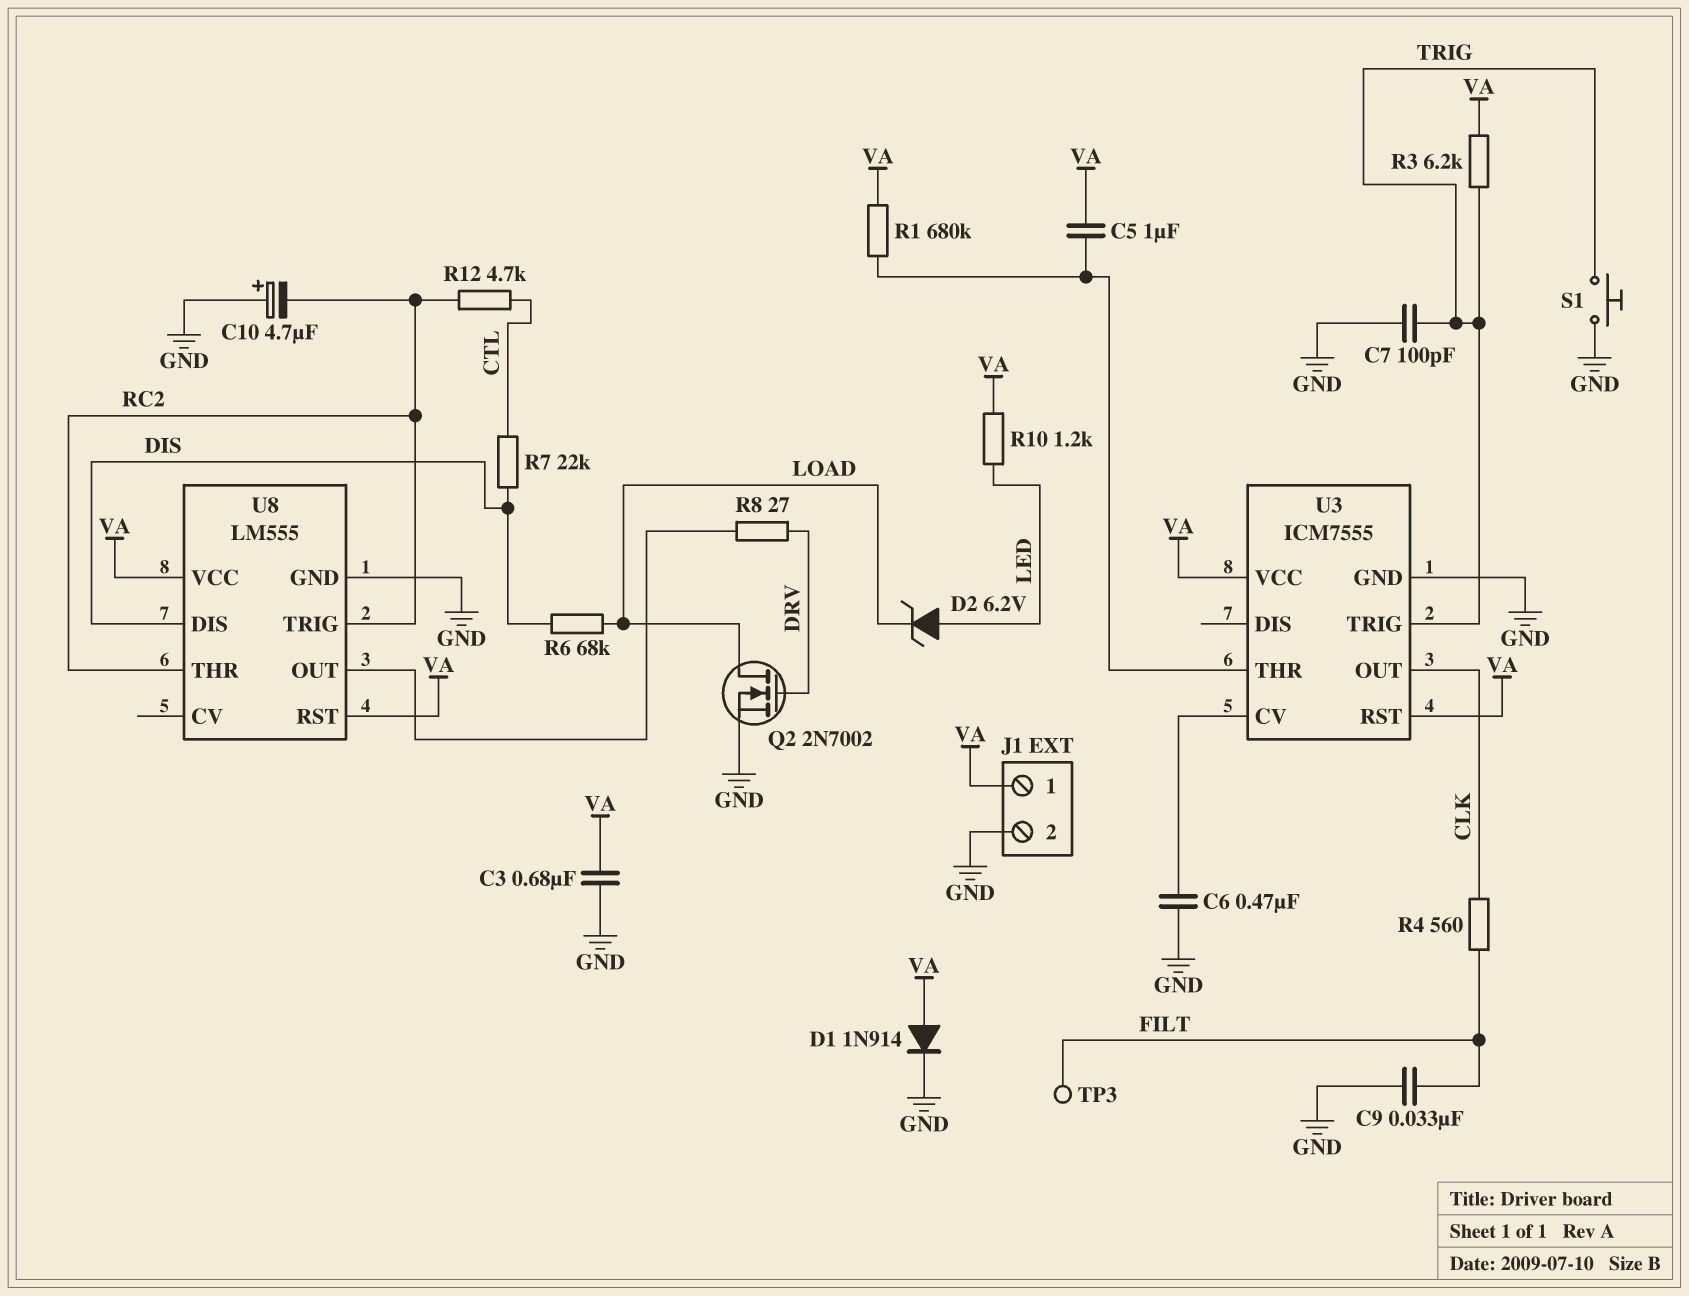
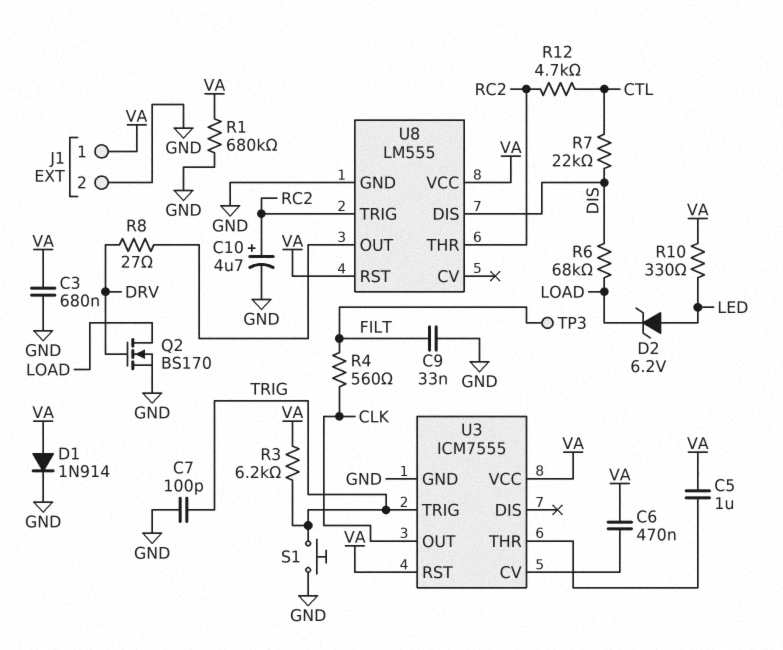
C6: 470nF (GND, U3/CV) -> 470nF (U3/CV, VA)
C10: 4.7uF (plus GND, minus RC2) -> 4.7uF (plus RC2, minus GND)
Q2: NMOS 2N7002 (G DRV, D LOAD, S GND) -> NMOS BS170 (G DRV, D LOAD, S GND)
R1: 680k (U3/THR, VA) -> 680k (GND, VA)
R10: 1.2k (LED, VA) -> 330 (LED, VA)

